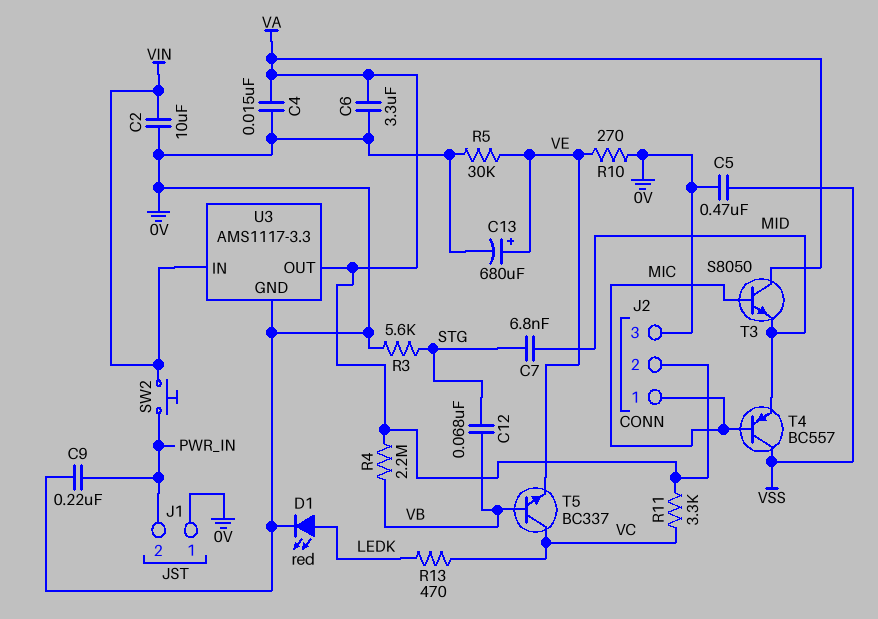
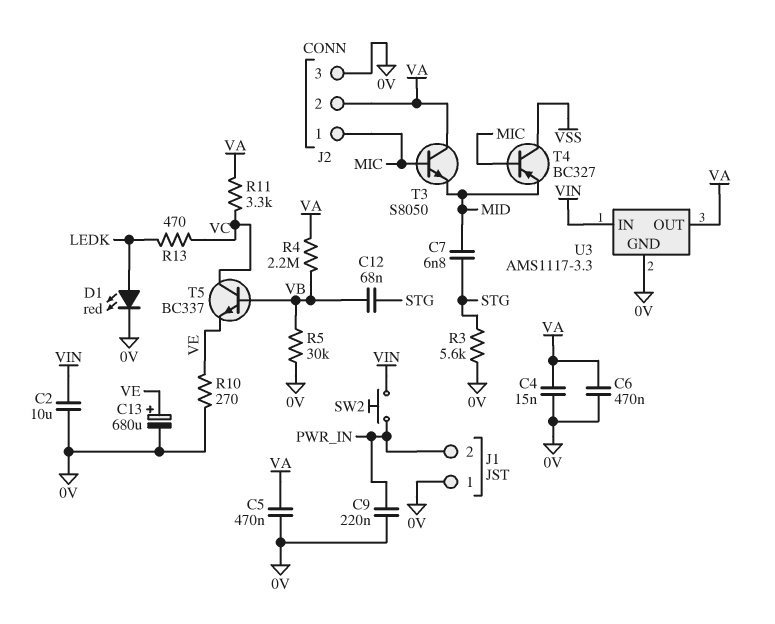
C5: 470nF (0V, VSS) -> 470nF (0V, VA)
C6: 3.3uF (0V, VA) -> 470nF (0V, VA)
R5: 30k (0V, VE) -> 30k (0V, VB)
T4: PNP BC557 (B MIC, C VSS, E MID) -> PNP BC327 (B MIC, C VSS, E MID)

